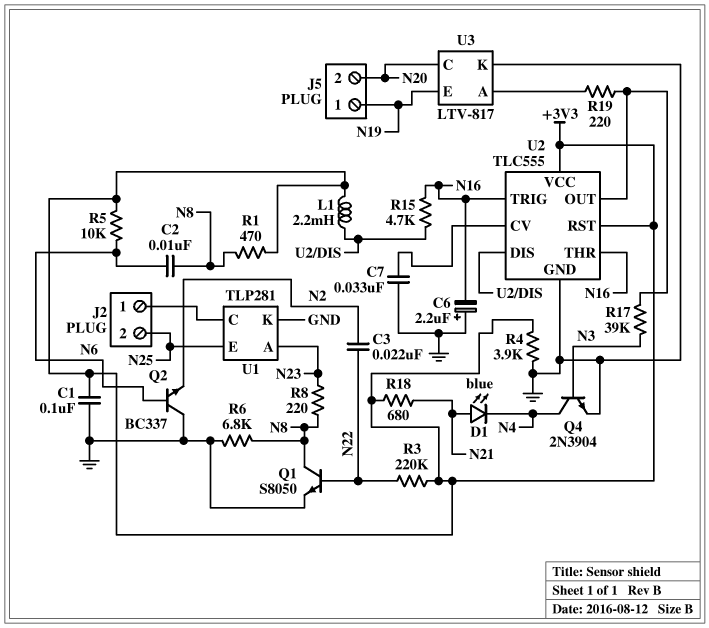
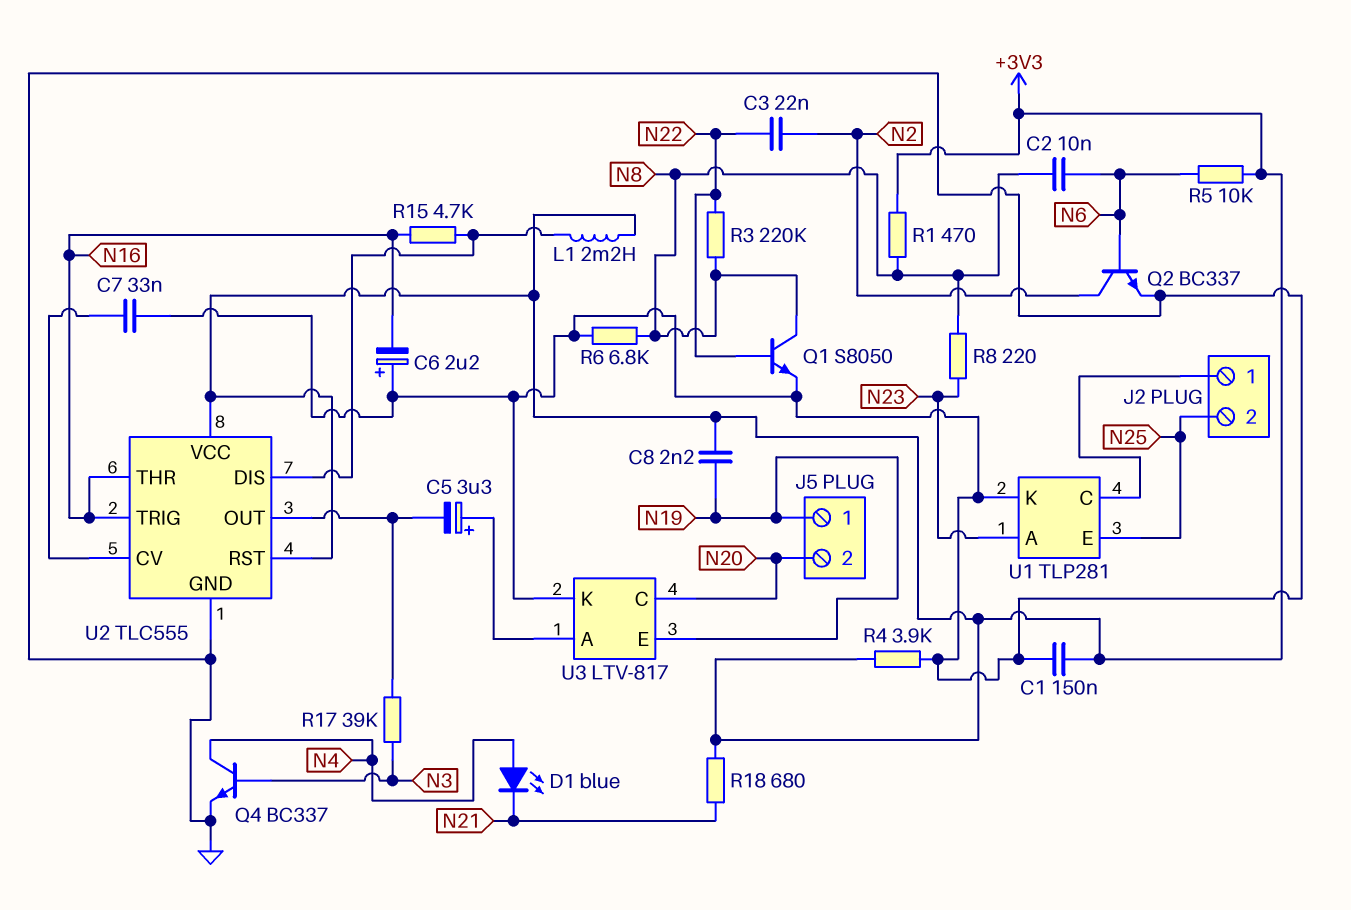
C1: 100nF (+3V3, GND) -> 150nF (+3V3, GND)
C5: none -> 3.3uF (plus U3/A, minus U2/OUT)
C8: none -> 2.2nF (+3V3, N19)
D1: LED blue (A N21, K N4) -> LED blue (A N4, K N21)
Q2: NPN BC337 (B N6, C GND, E N2) -> NPN BC337 (B N6, C N2, E GND)
Q4: NPN 2N3904 (B N3, C N4, E GND) -> NPN BC337 (B N3, C N4, E GND)
R3: 220k (+3V3, N22) -> 220k (N8, N22)
R19: 220 (U2/OUT, U3/A) -> none

